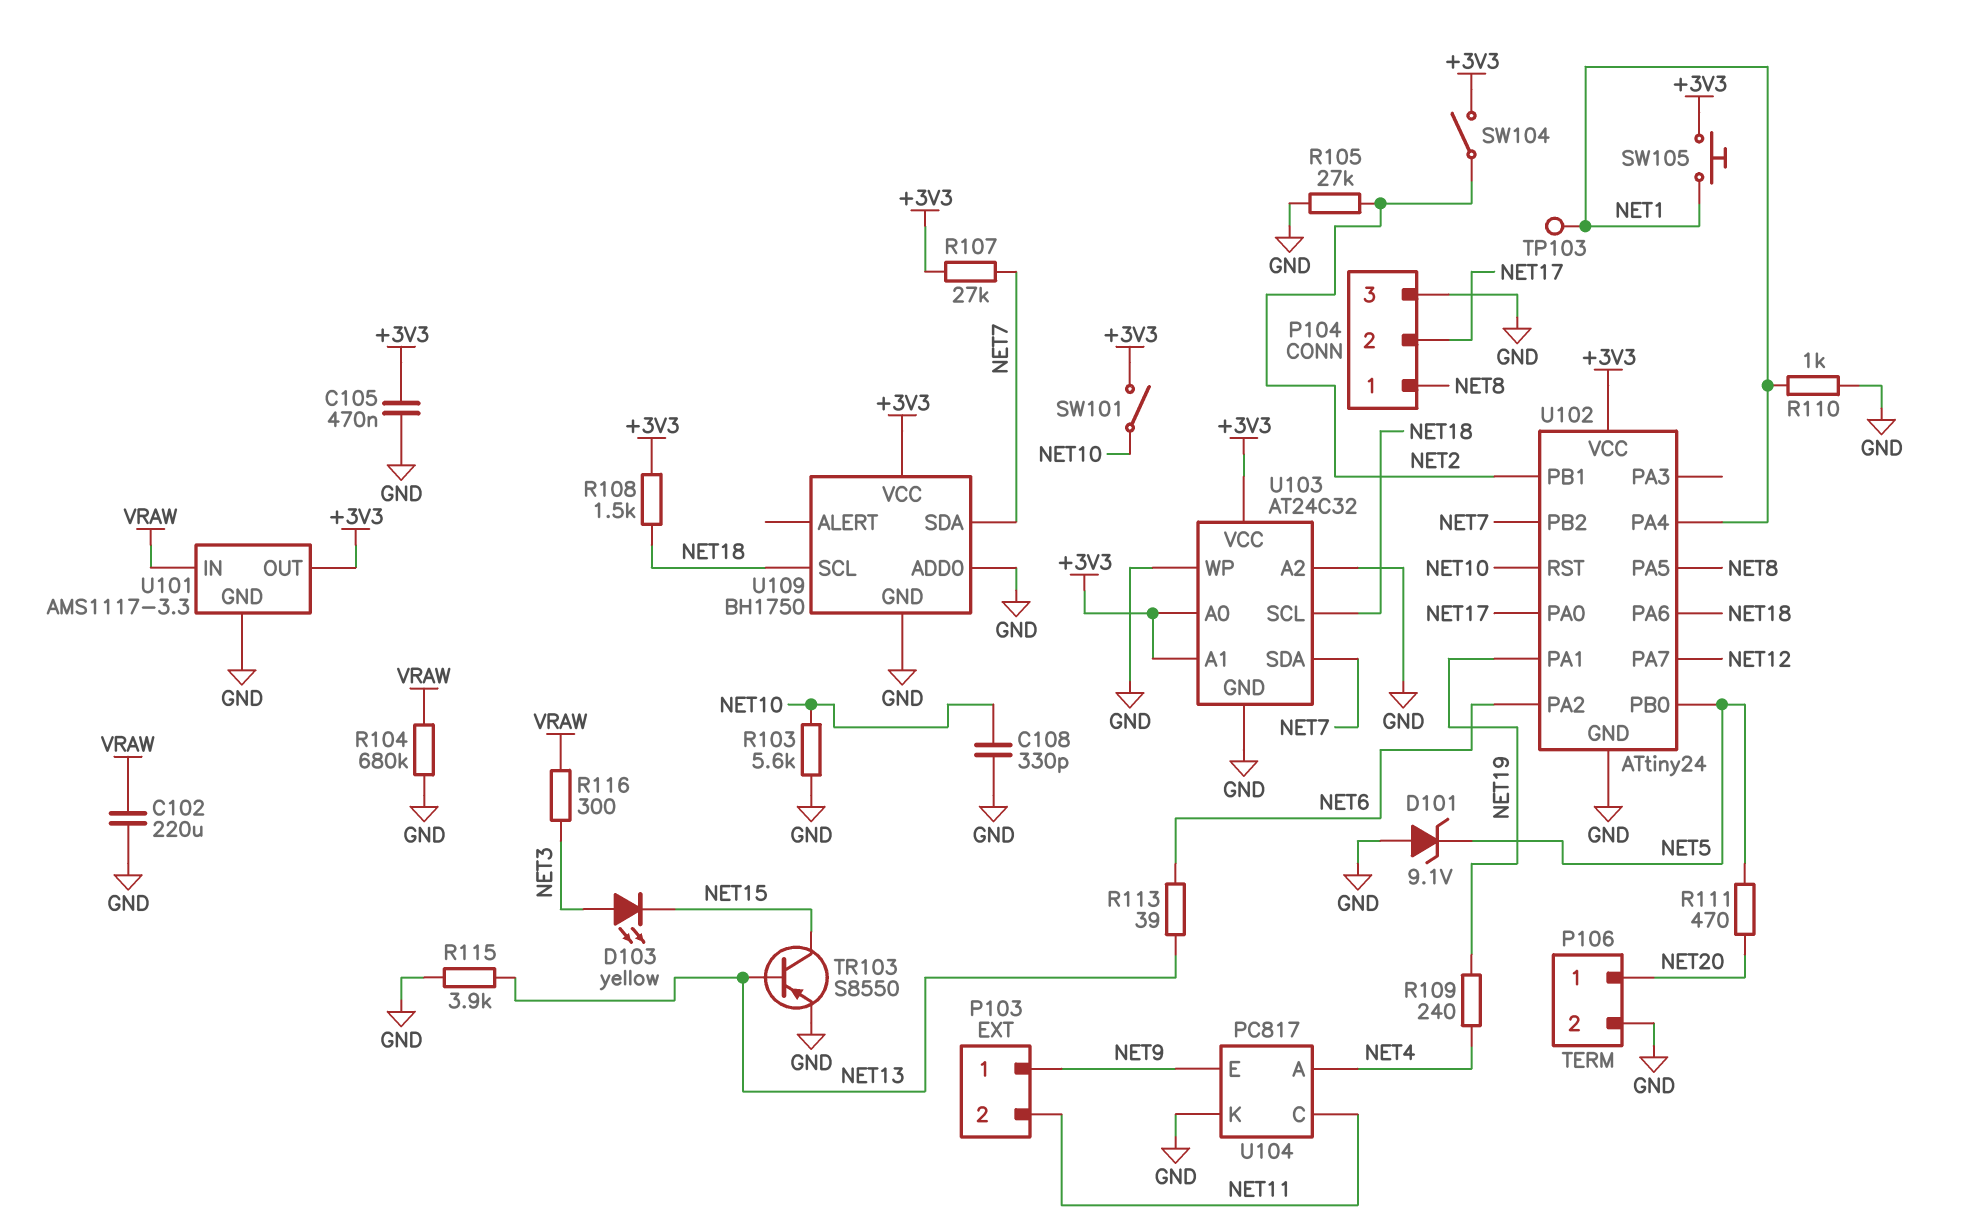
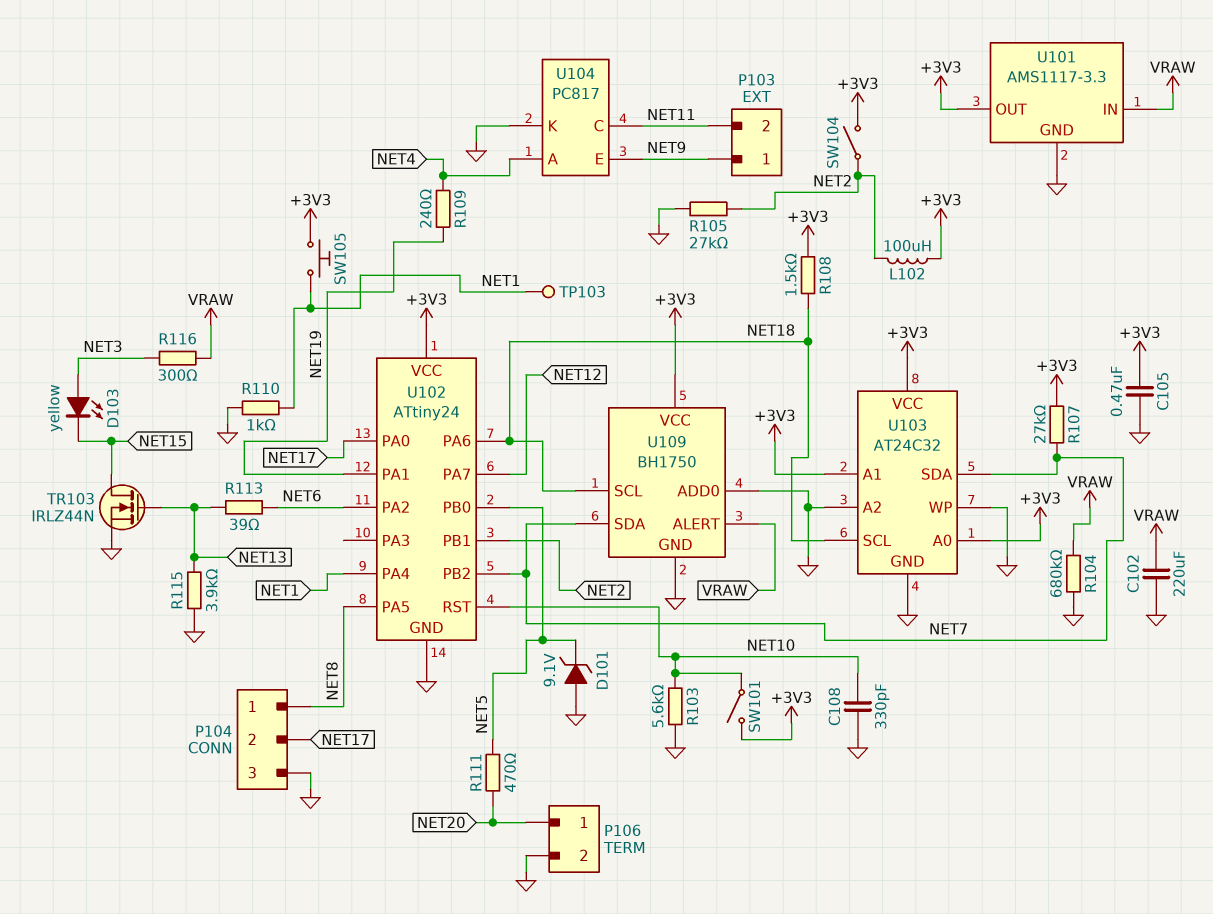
L102: none -> 100uH (+3V3, NET2)
TR103: PNP S8550 (B NET13, C NET15, E GND) -> NMOS IRLZ44N (G NET13, D NET15, S GND)
U109 pin ALERT: none -> VRAW

